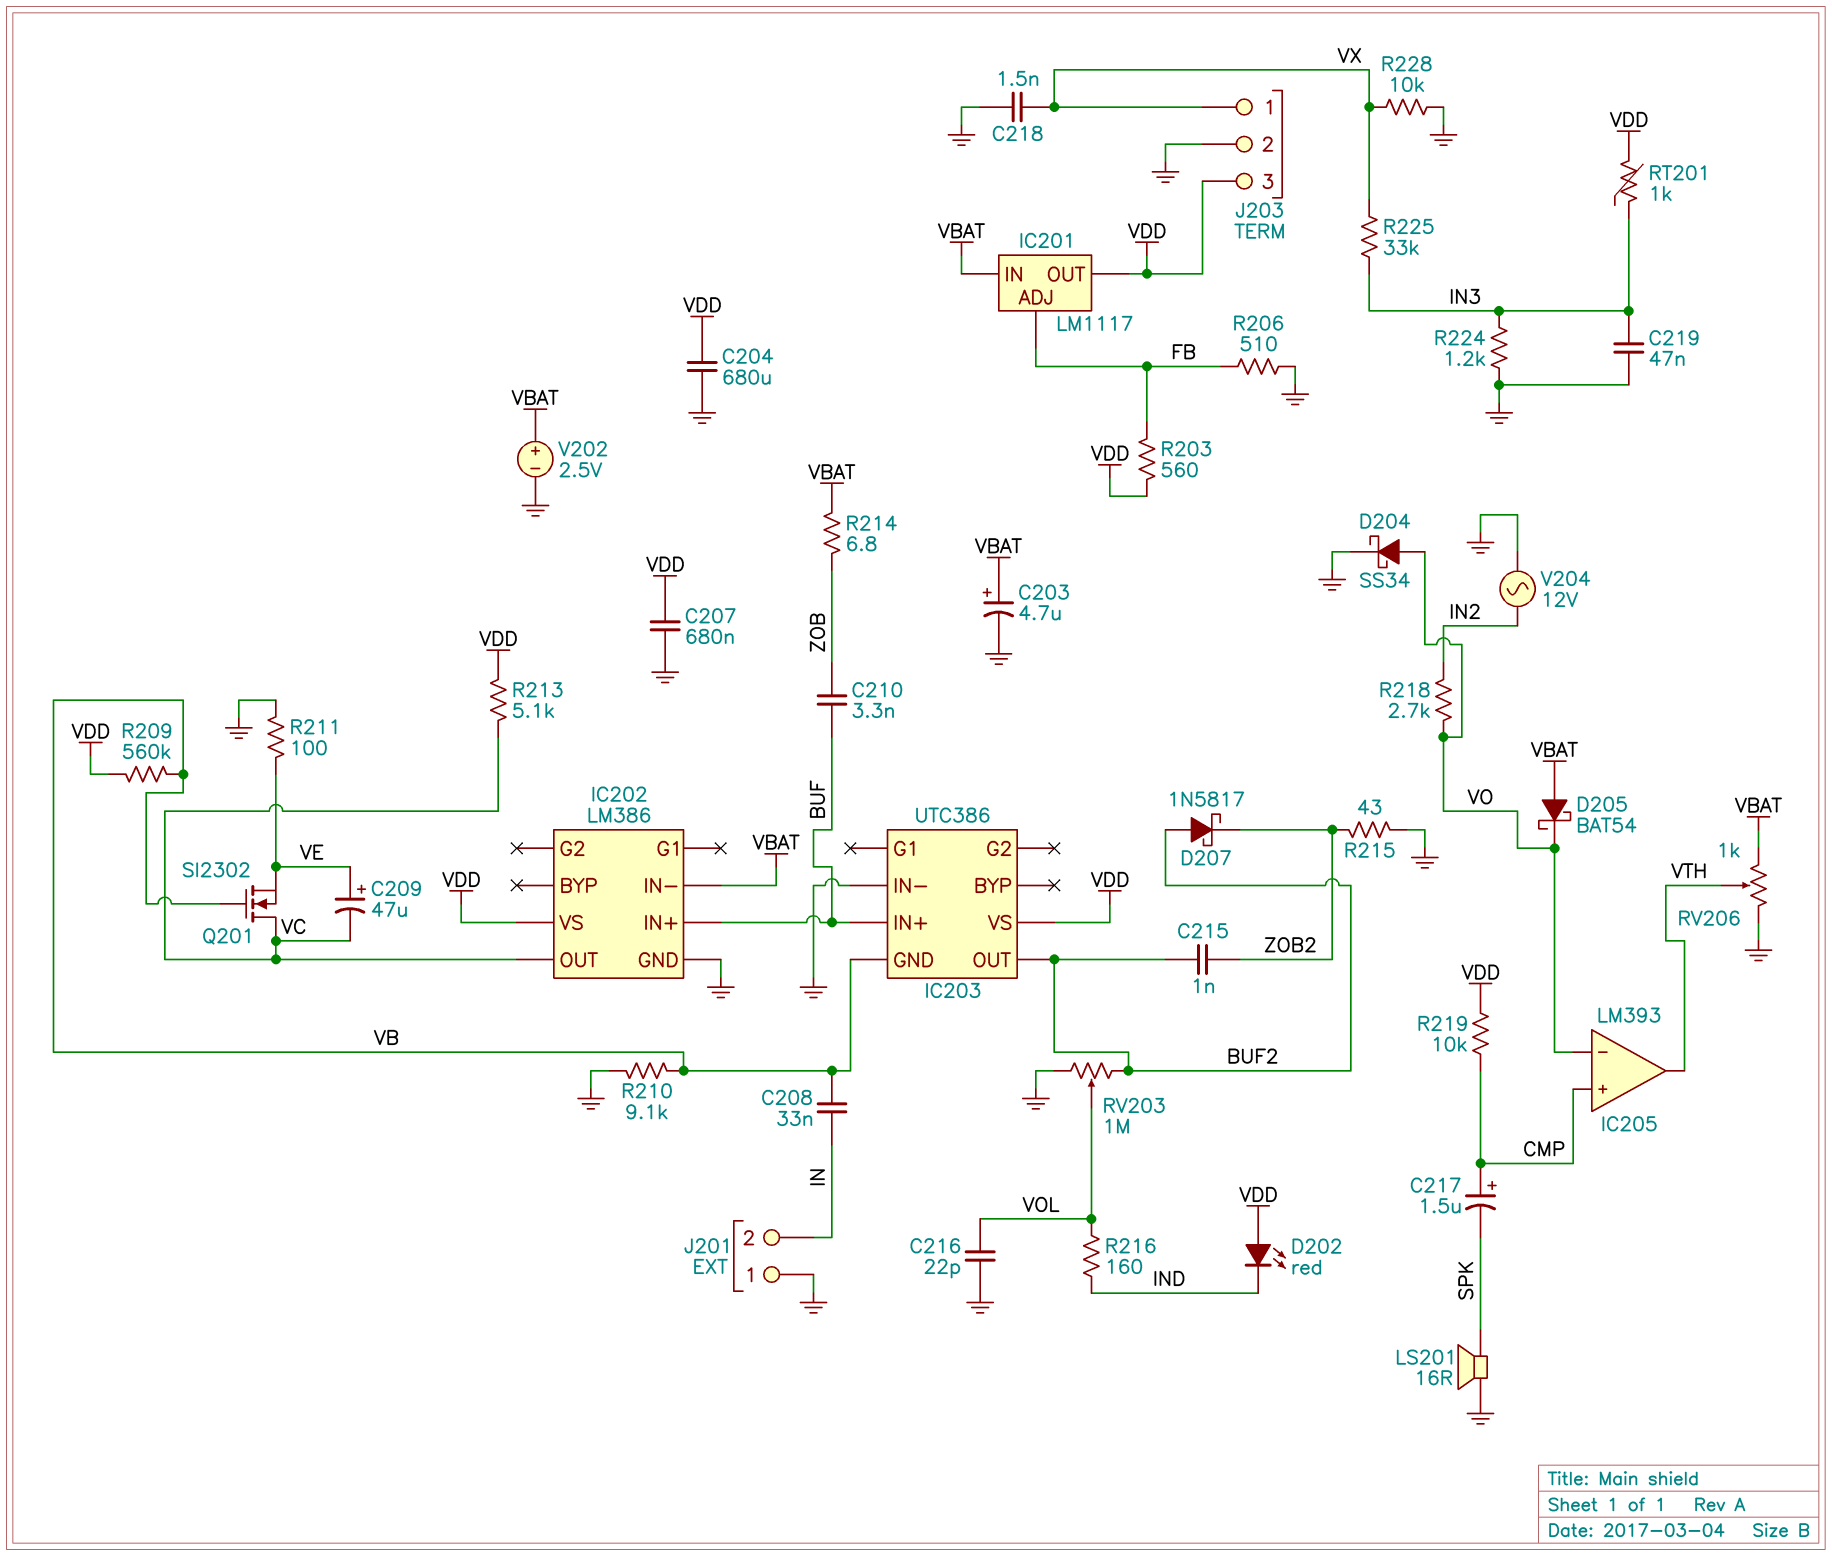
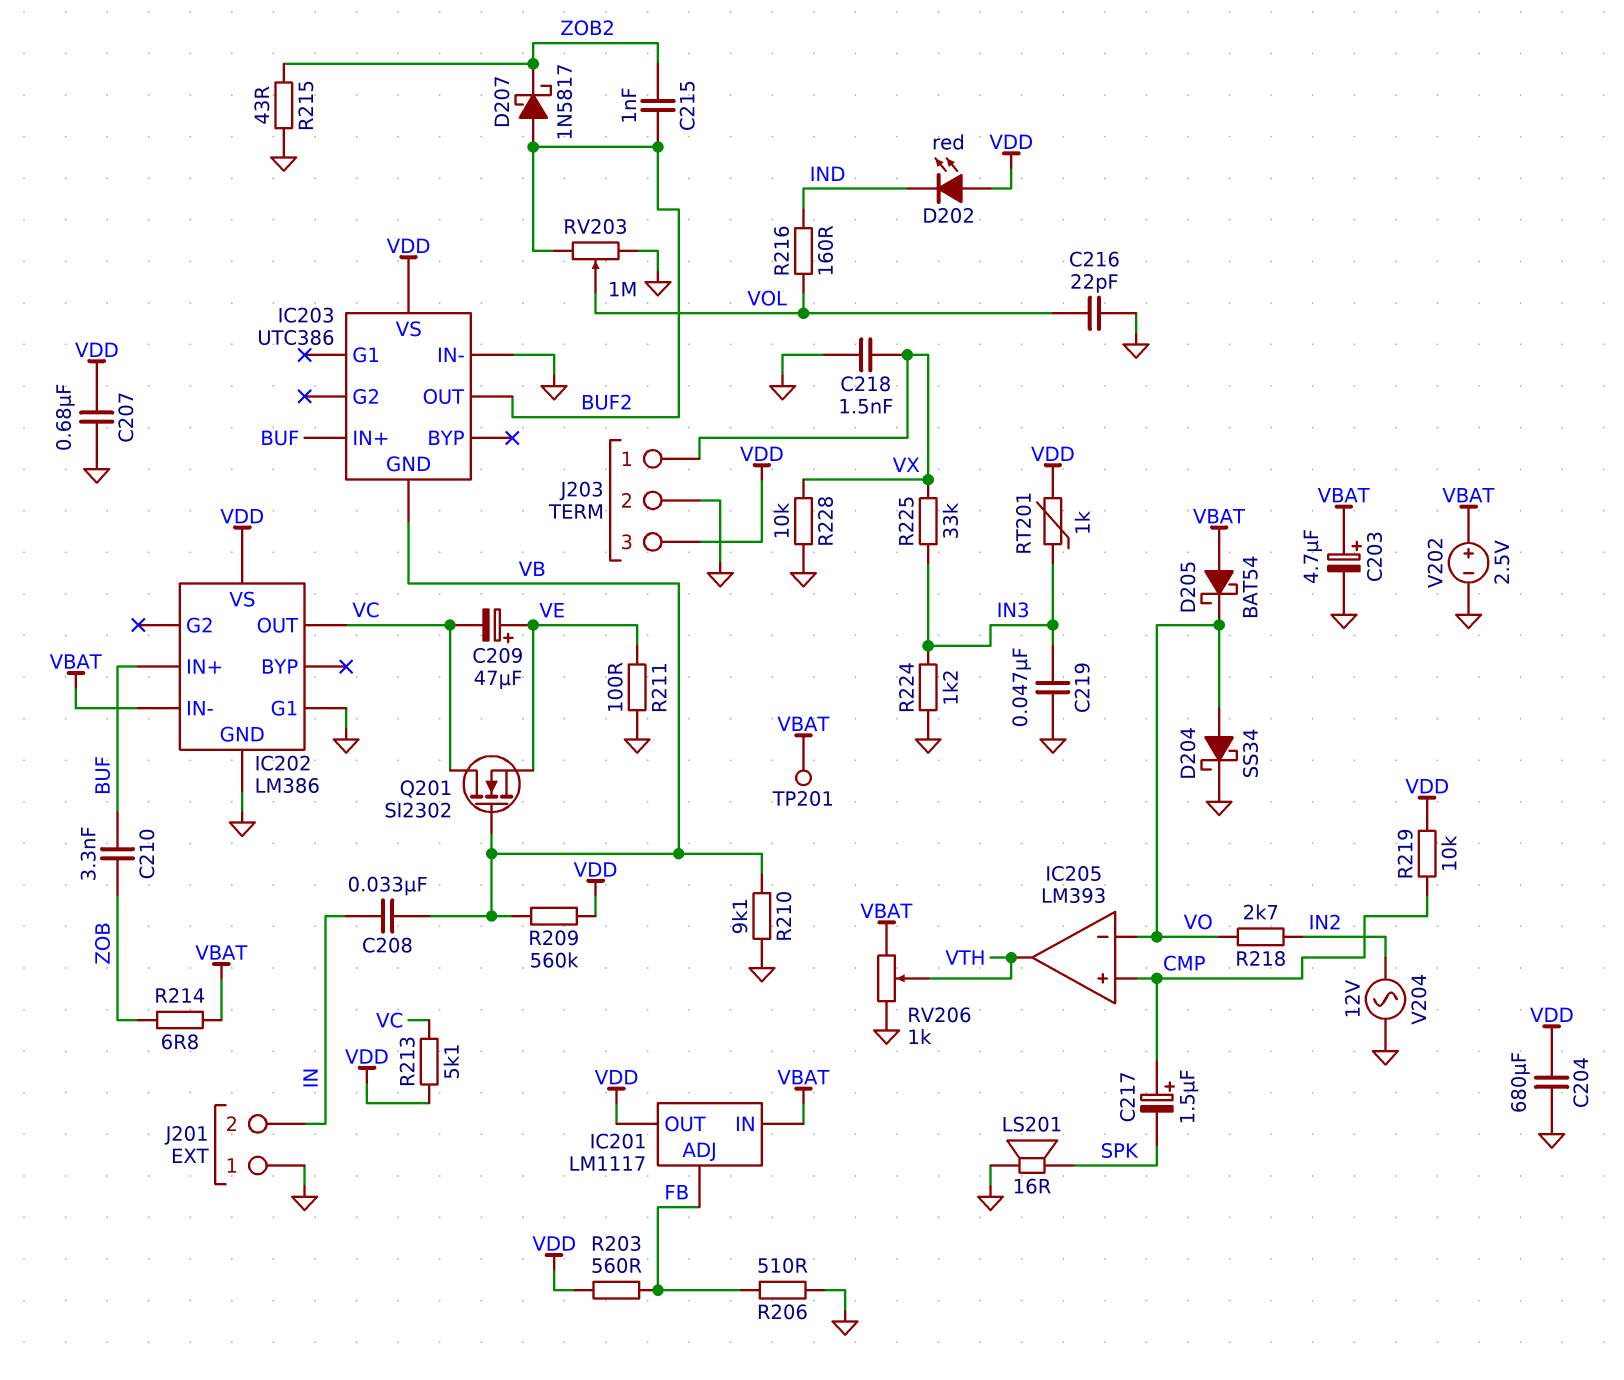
IC202 pin G1: none -> GND
TP201: none -> test point (VBAT)

